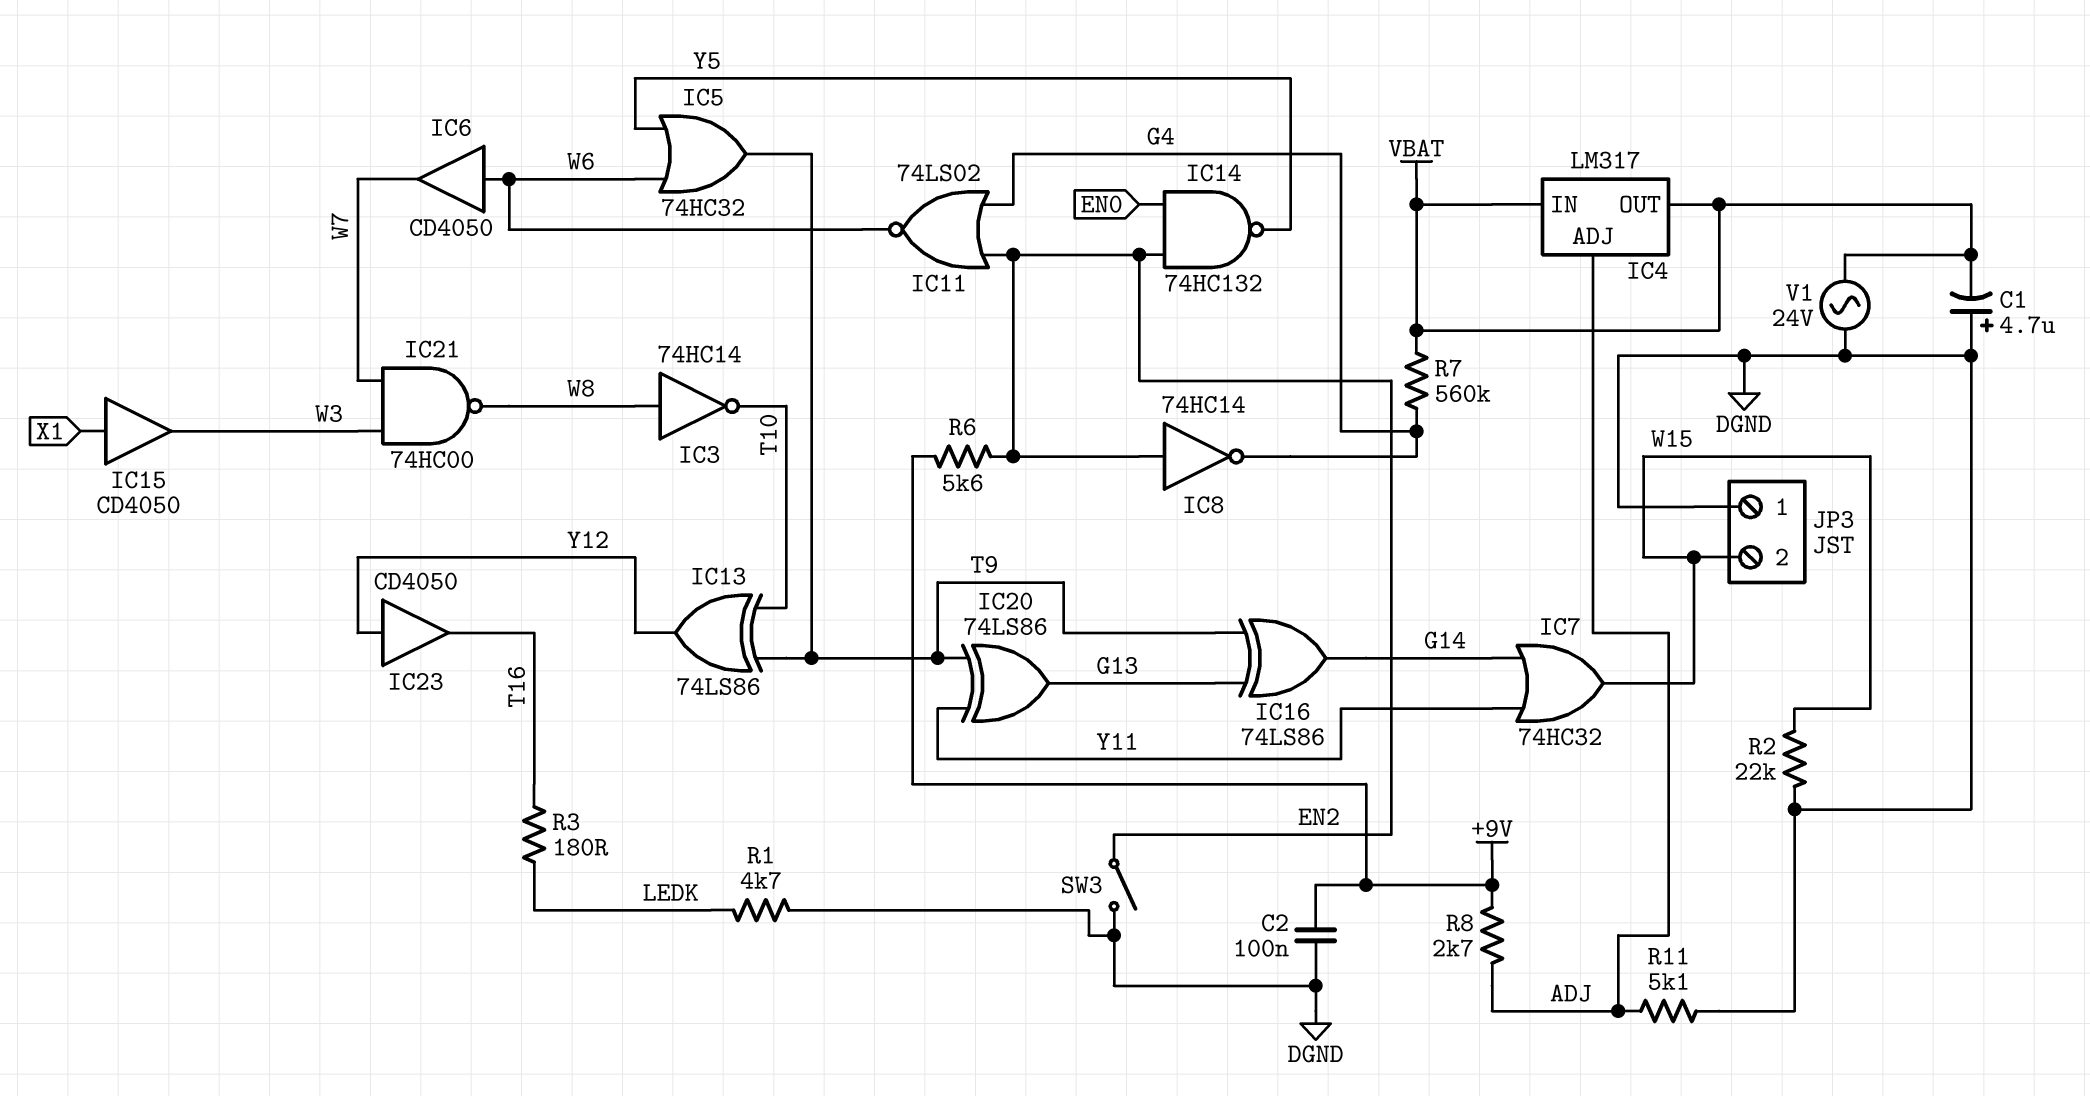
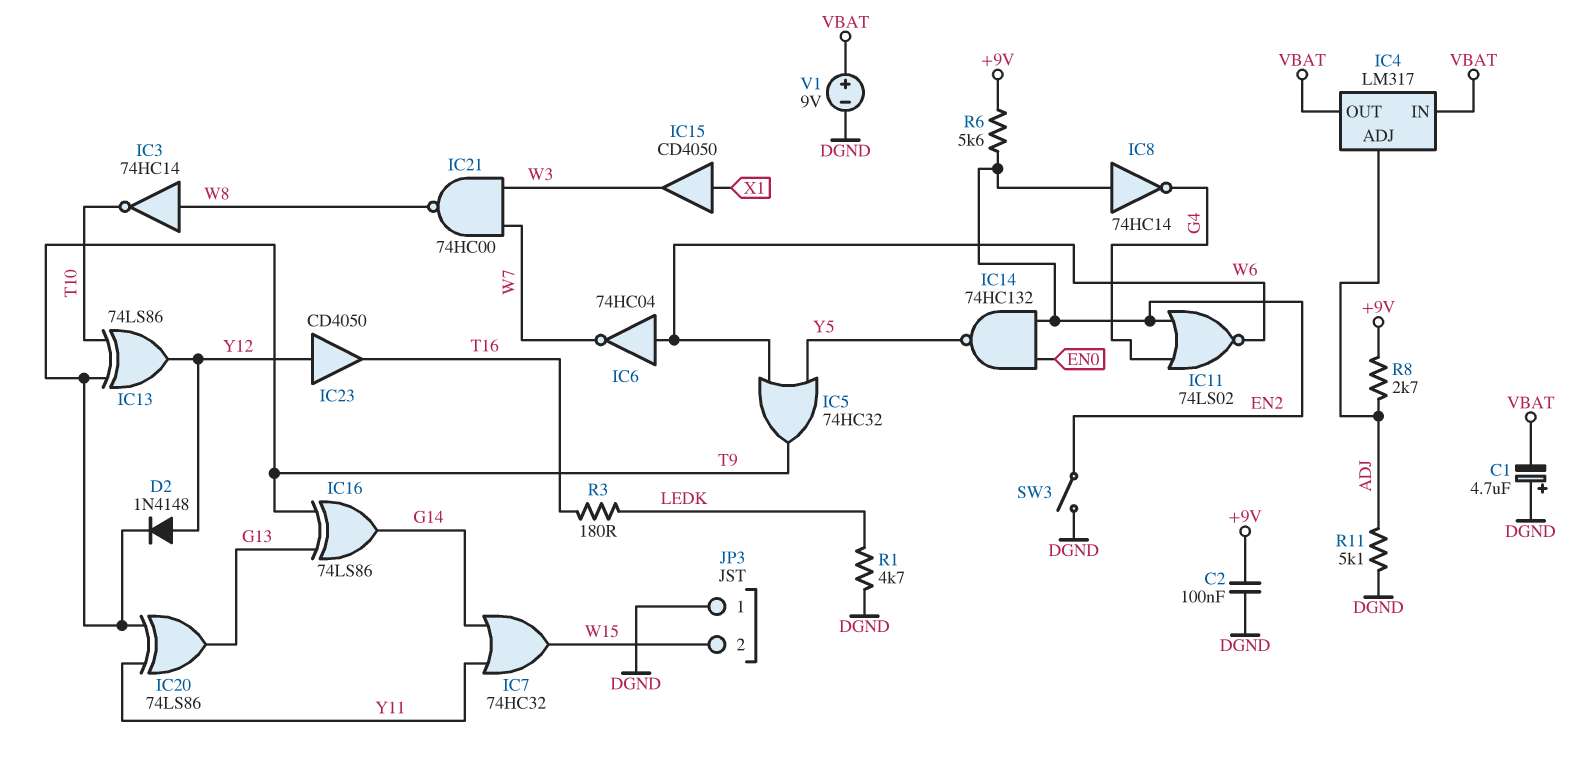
D2: none -> diode 1N4148 (A Y12, K T9)
IC6: buffer CD4050 (in W6, out W7) -> NOT 74HC04 (in W6, out W7)
R2: 22k (DGND, W15) -> none
R7: 560k (G4, VBAT) -> none
V1: AC 24V (DGND, VBAT) -> 9V (plus VBAT, minus DGND)

